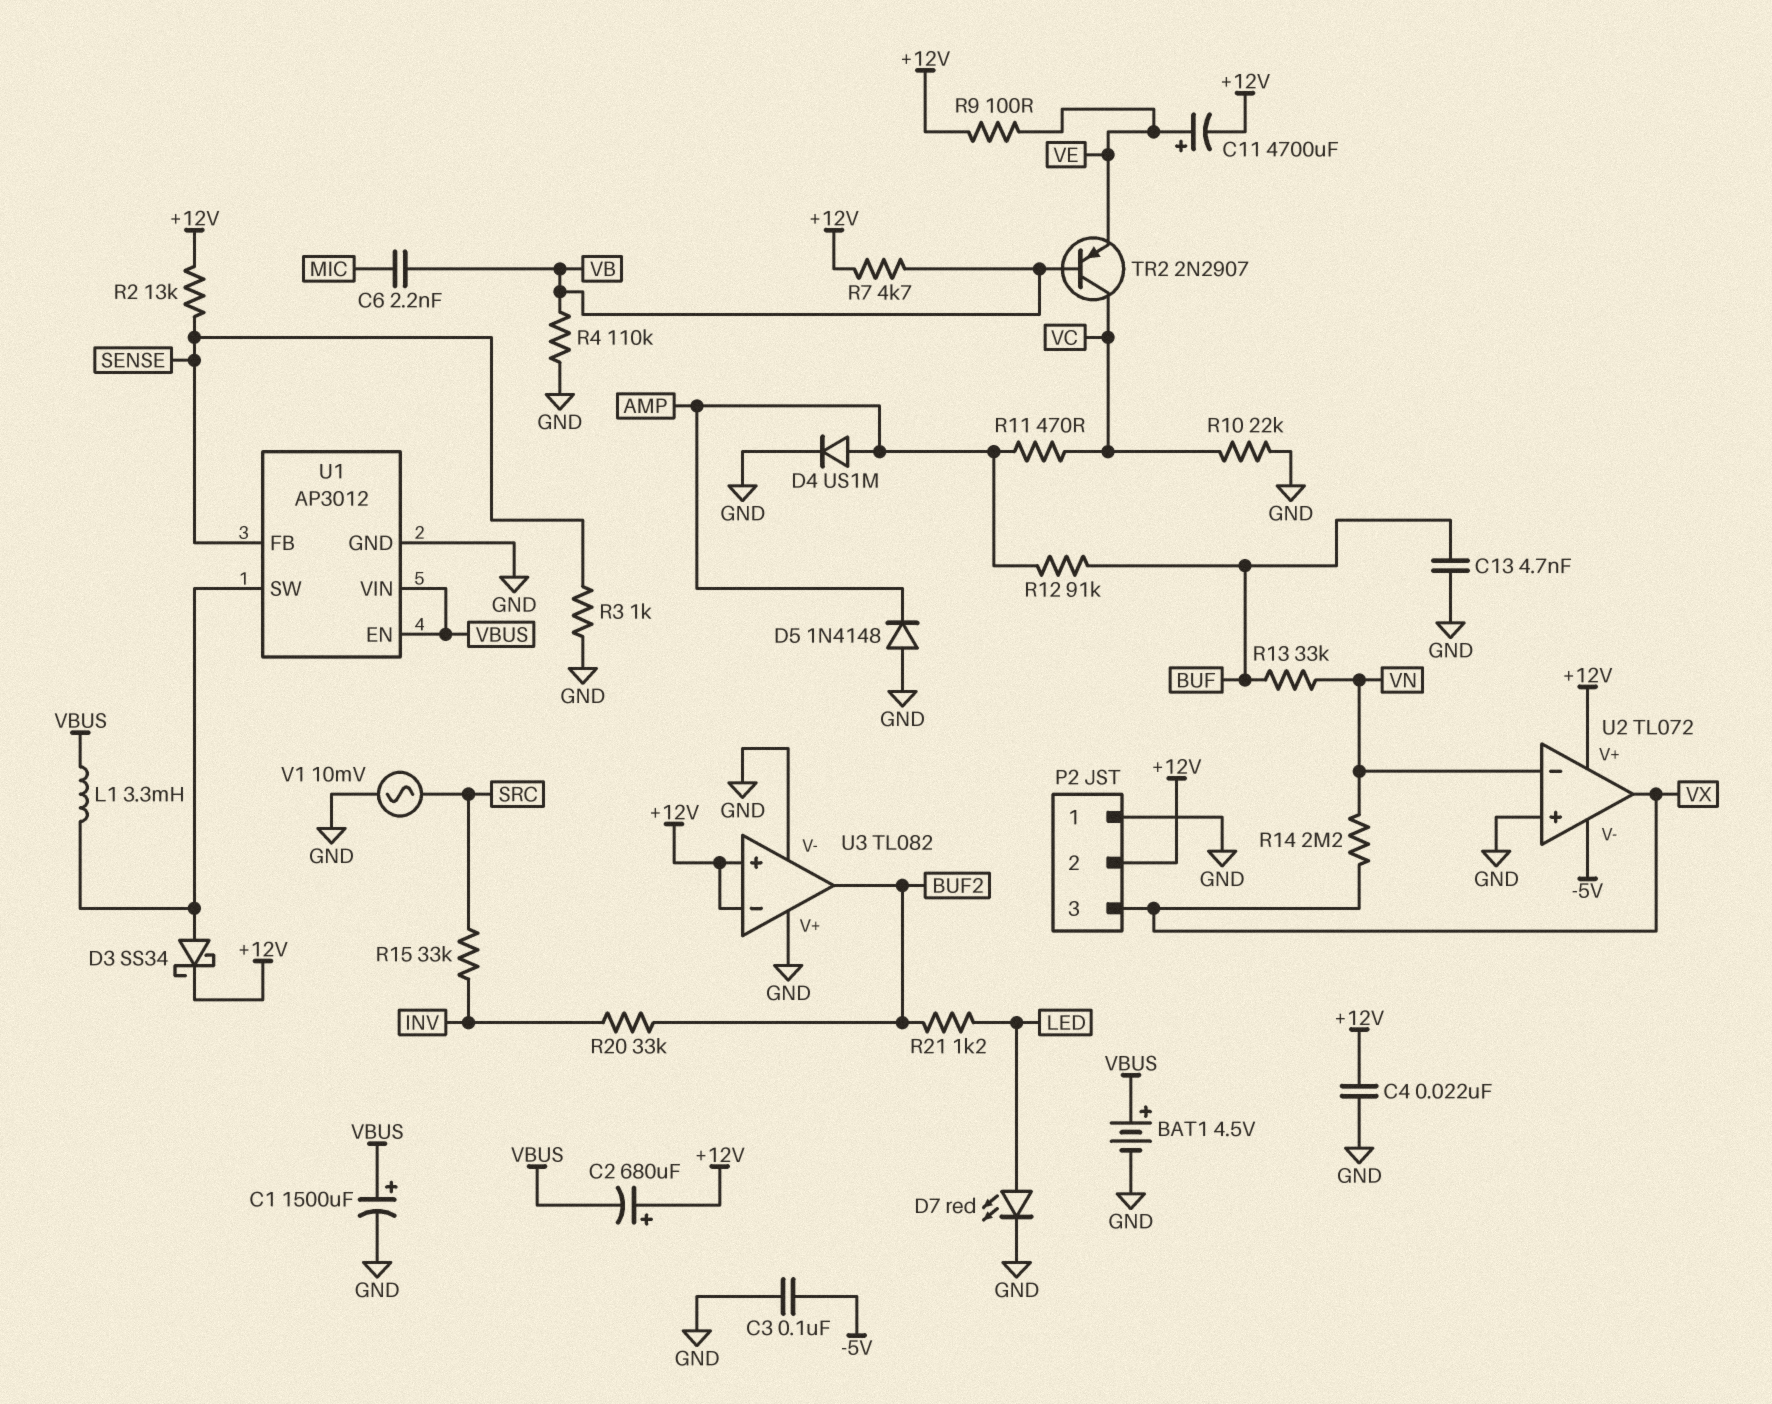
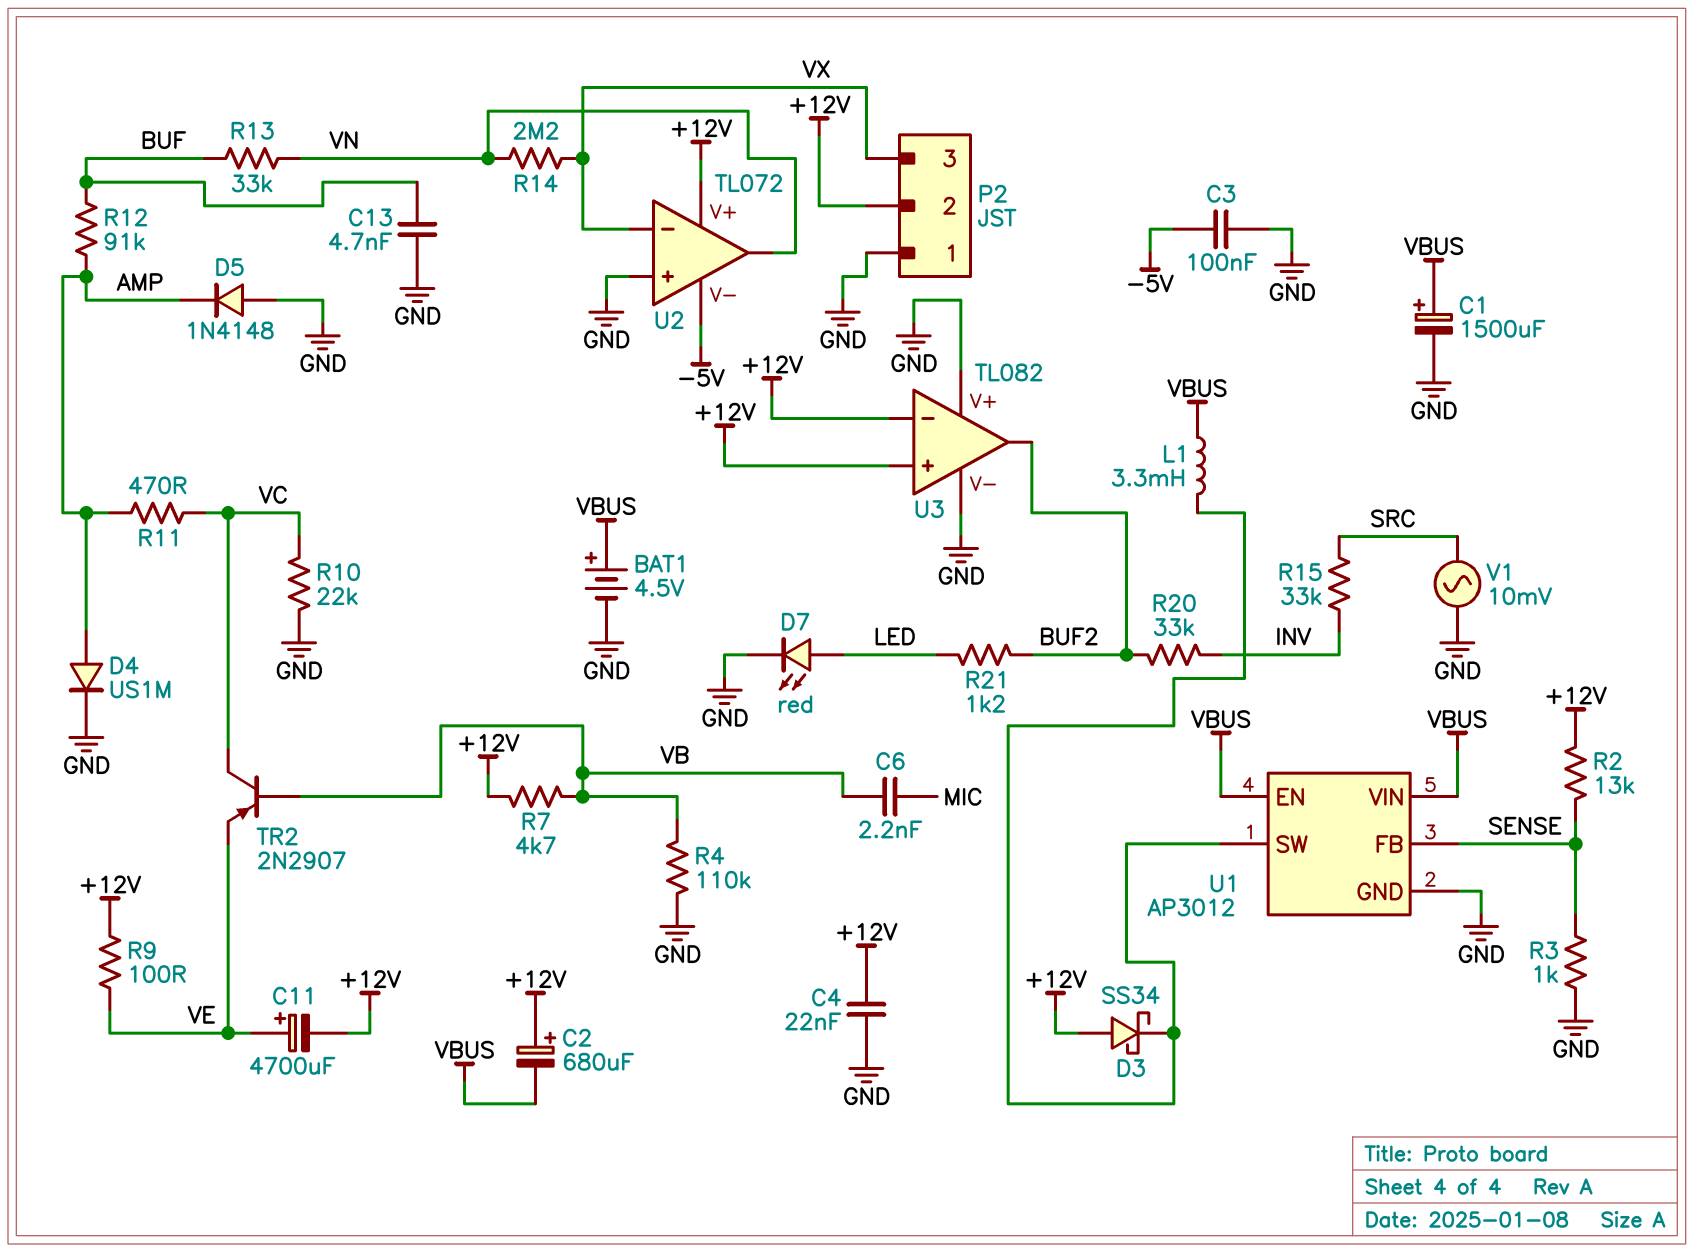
D3: schottky SS34 (A U1/SW, K +12V) -> schottky SS34 (A +12V, K U1/SW)
U2 pin in-: VN -> VX
U2 pin out: VX -> VN

